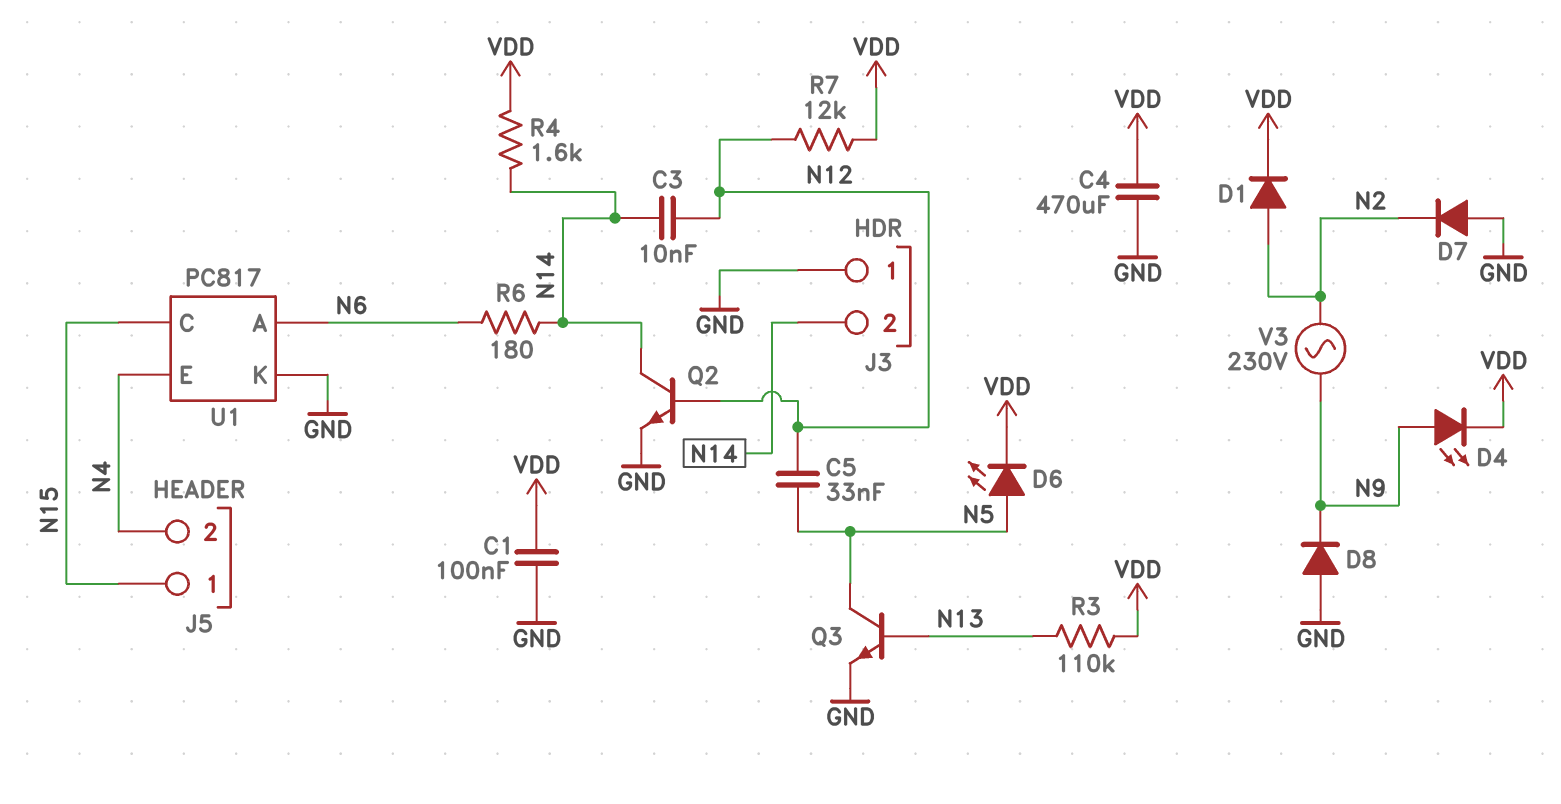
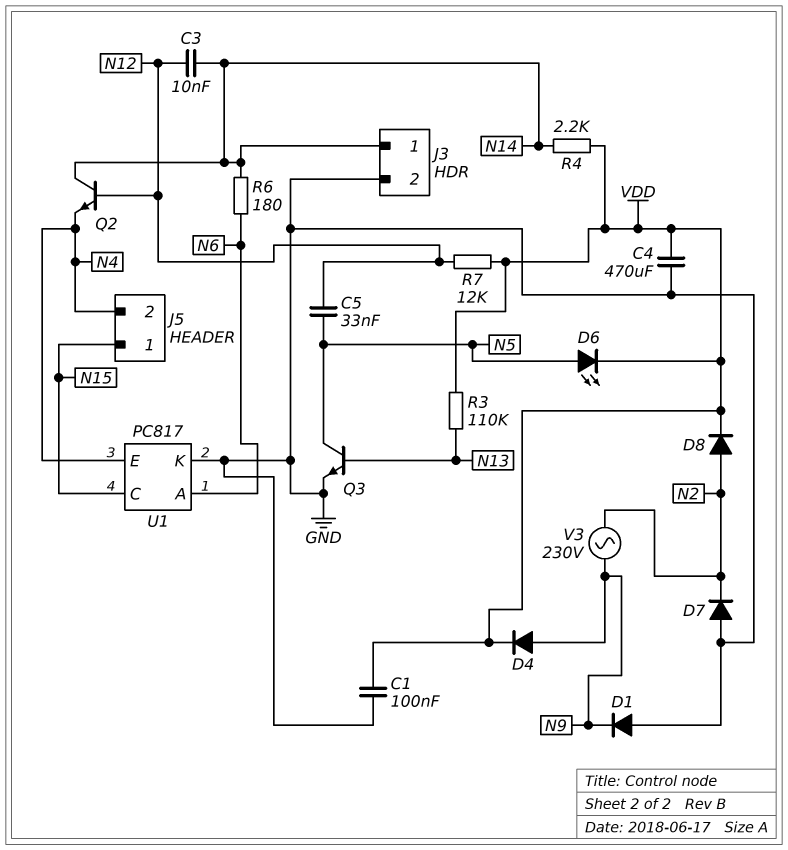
D1: diode (A N2, K VDD) -> diode (A GND, K N9)
D4: LED (A N9, K VDD) -> diode (A N9, K VDD)
D8: diode (A GND, K N9) -> diode (A N2, K VDD)
J3 pin 1: GND -> N14
J3 pin 2: N14 -> GND
Q2: NPN (B N12, C N14, E GND) -> NPN (B N12, C N14, E N4)
R4: 1.6k (N14, VDD) -> 2.2k (N14, VDD)

